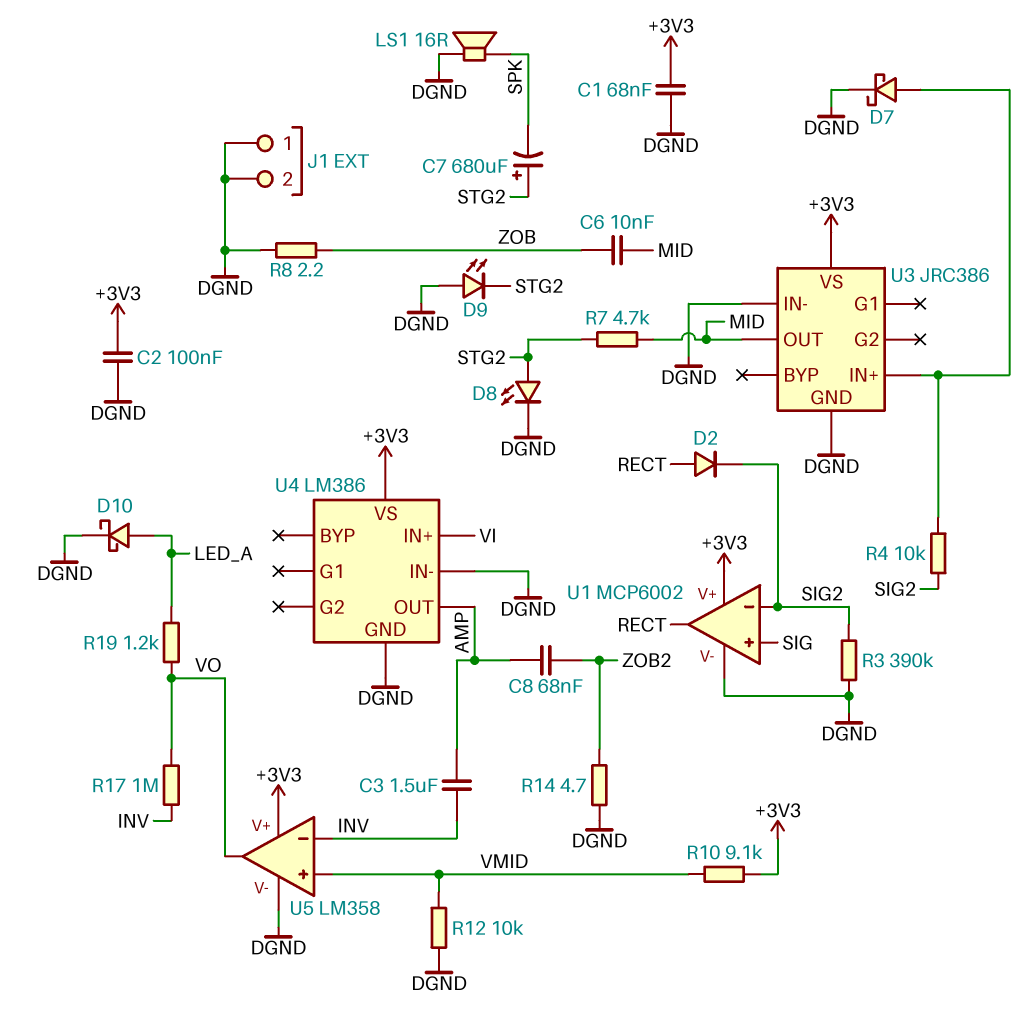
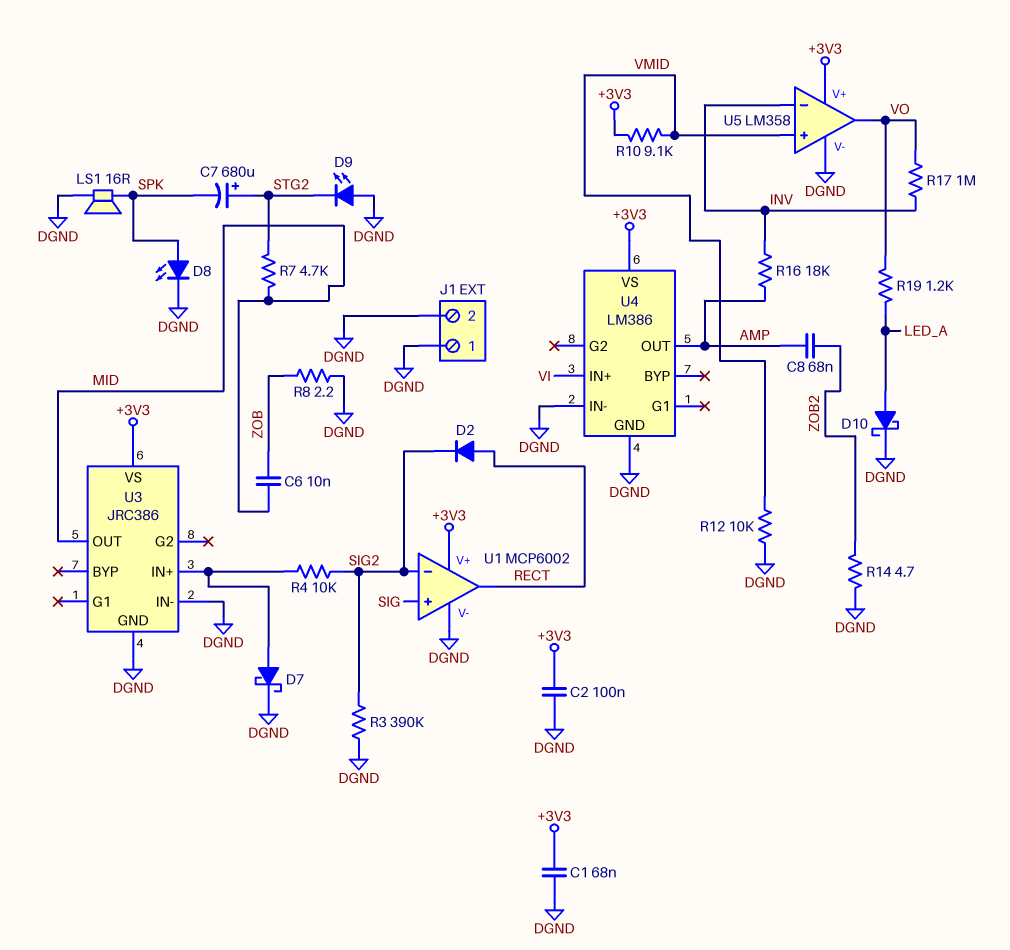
C3: 1.5uF (AMP, INV) -> none
D8: LED (A STG2, K DGND) -> LED (A SPK, K DGND)
R16: none -> 18k (AMP, INV)

